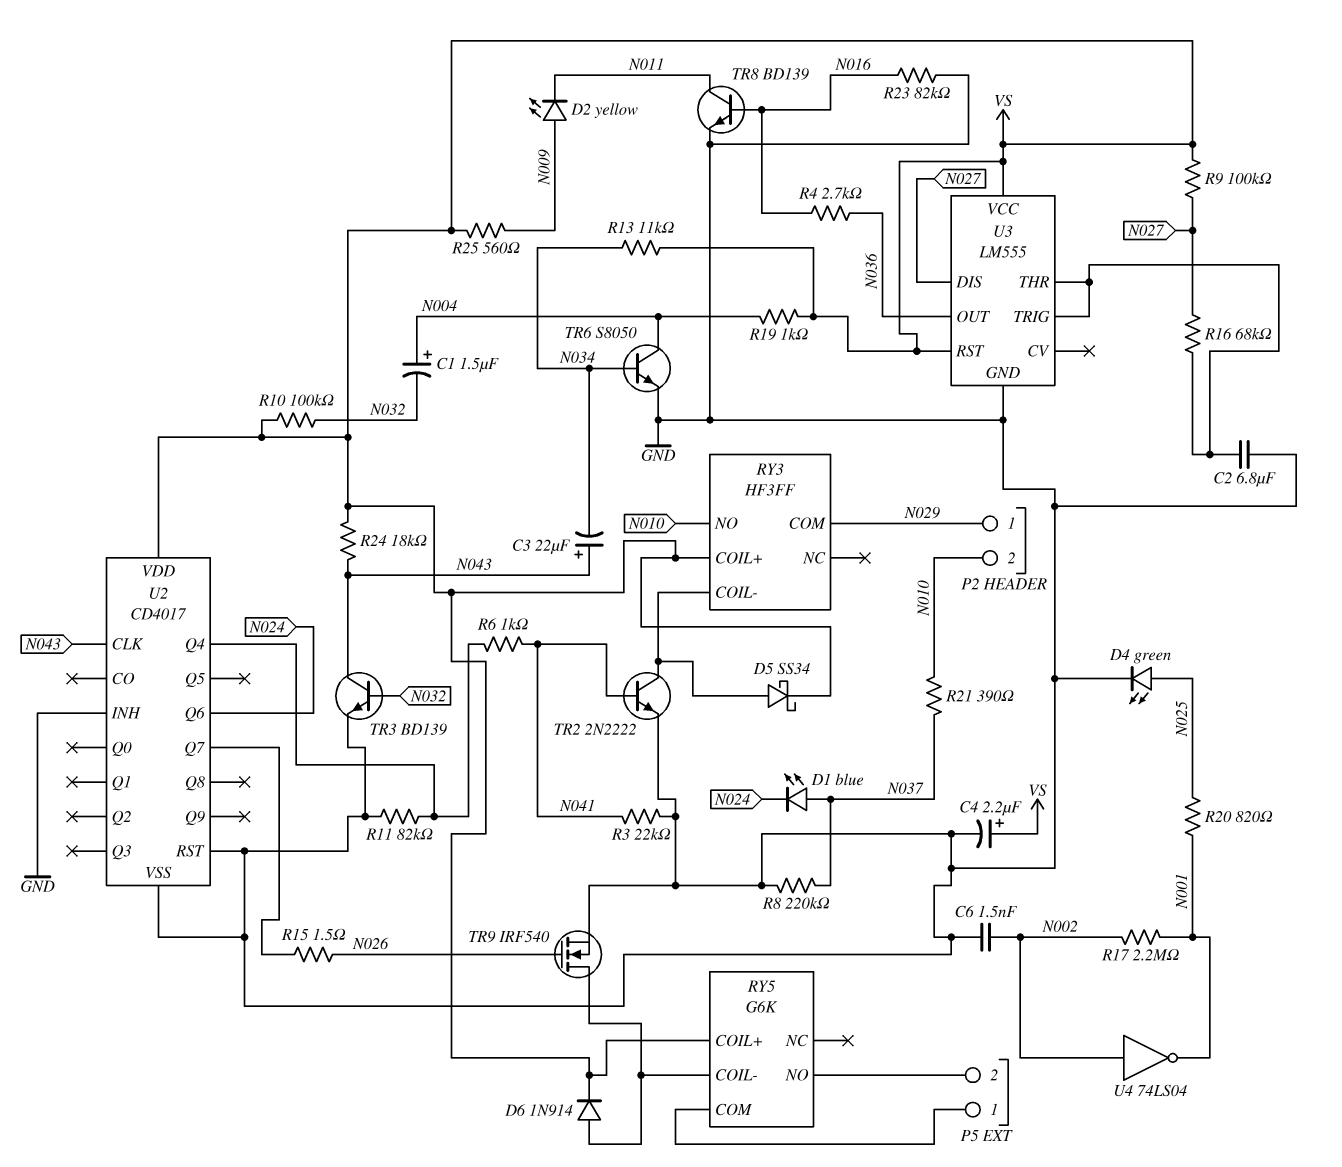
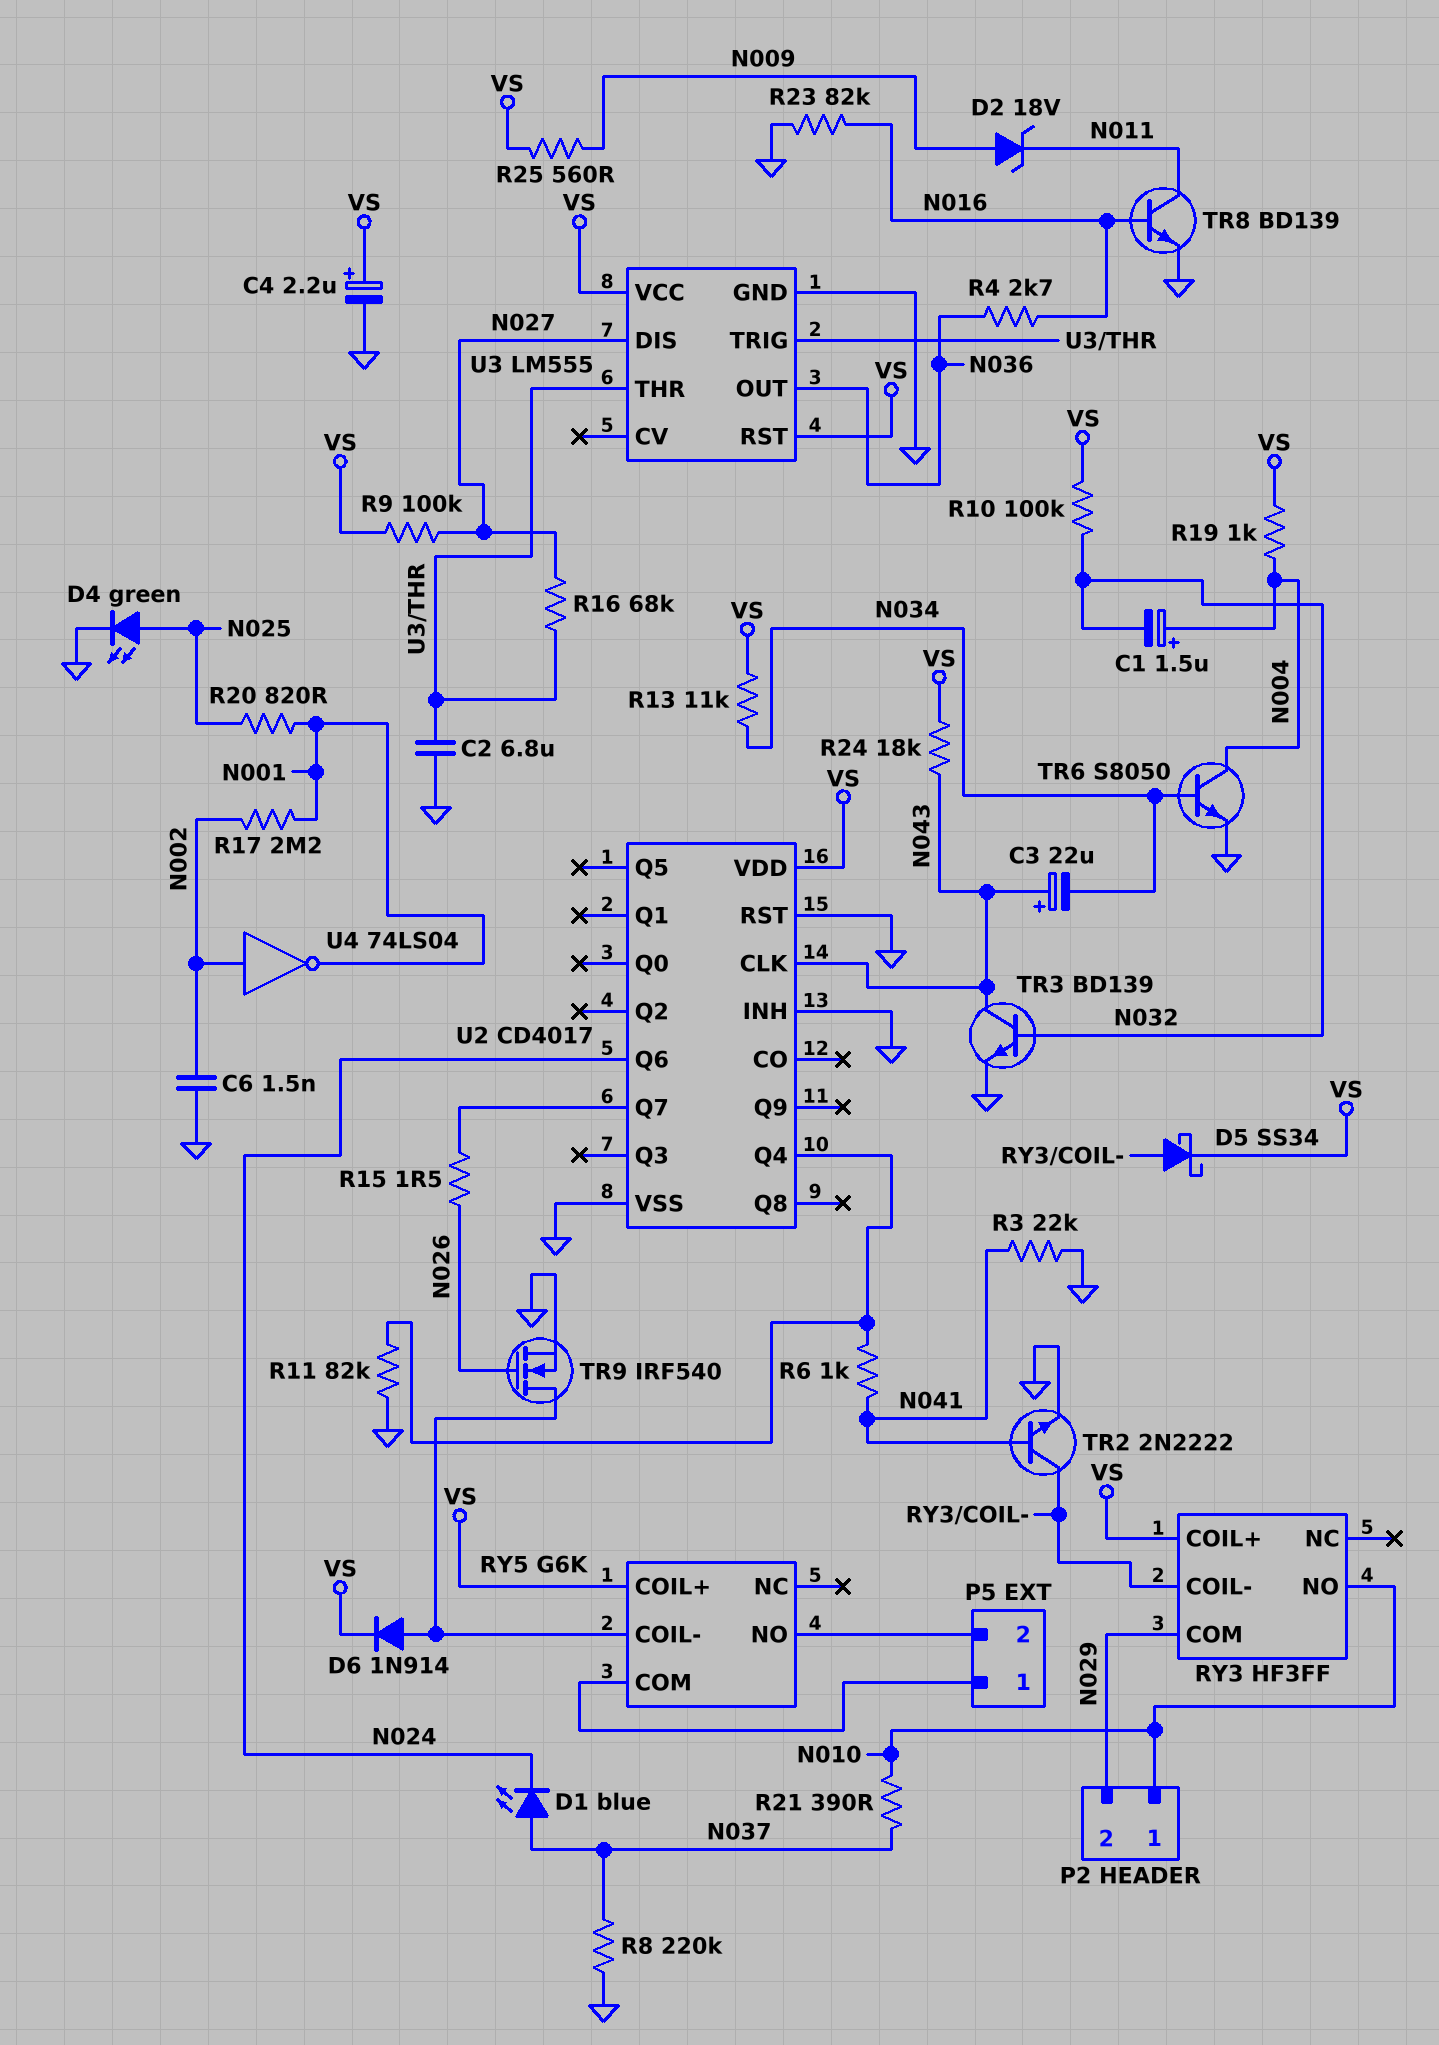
D2: LED yellow (A N009, K N011) -> zener 18V (A N009, K N011)
P2 pin 1: N029 -> N010
P2 pin 2: N010 -> N029

